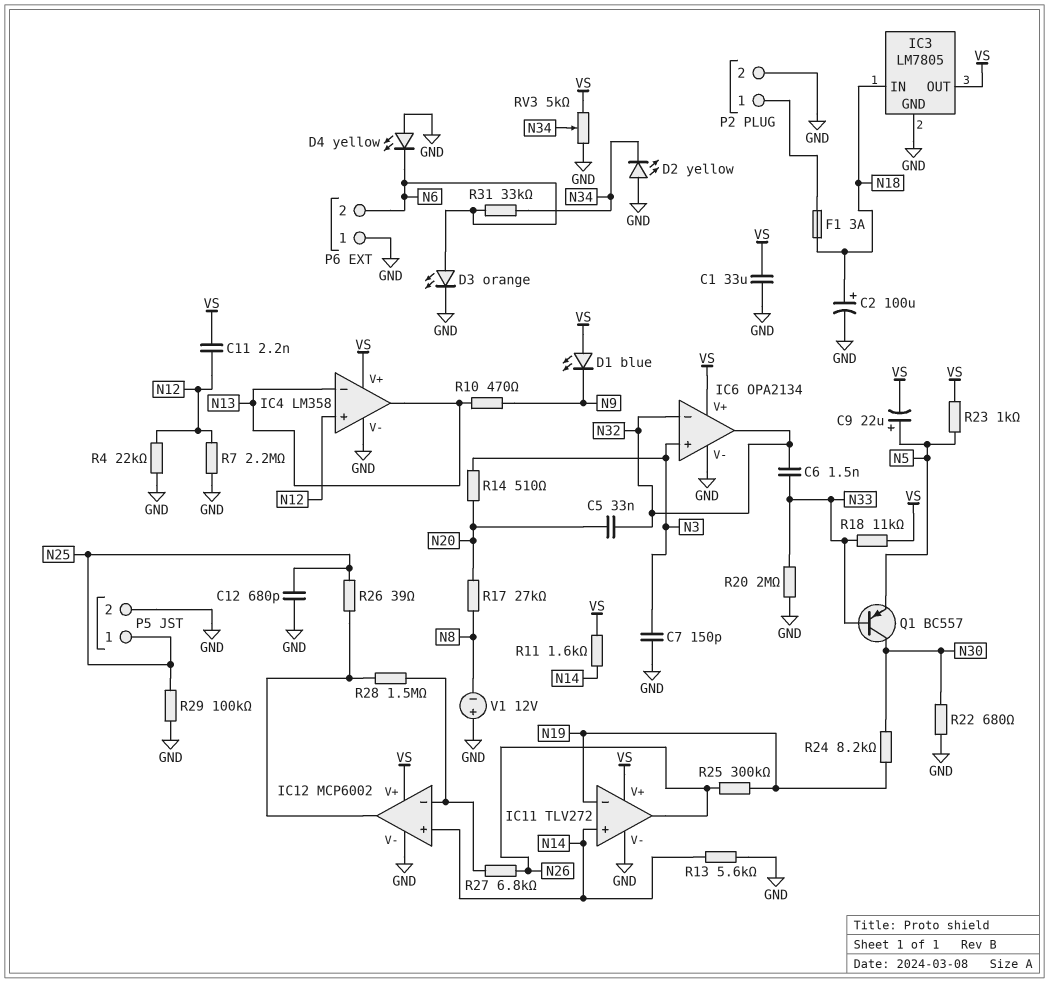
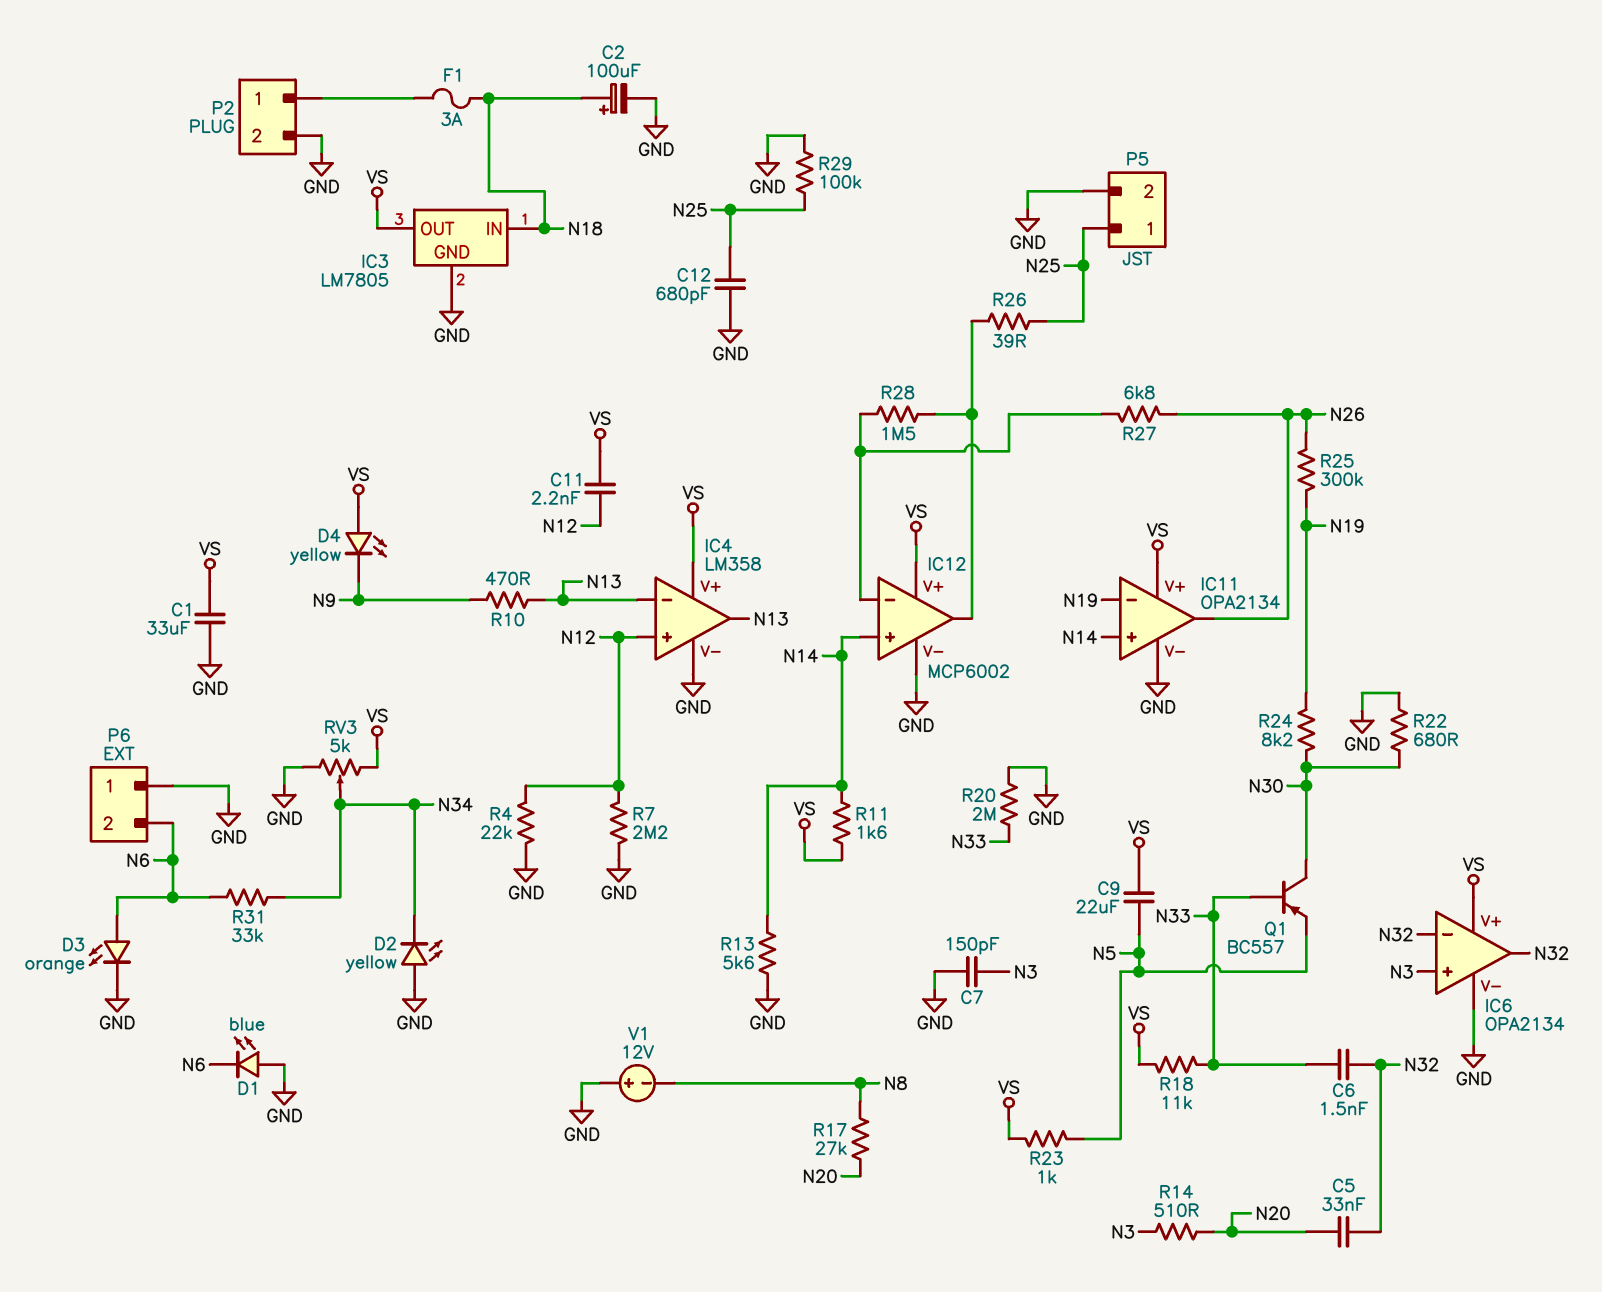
C9: 22uF (plus N5, minus VS) -> 22uF (N5, VS)
D1: LED blue (A VS, K N9) -> LED blue (A GND, K N6)
D4: LED yellow (A GND, K N6) -> LED yellow (A VS, K N9)
IC11: TLV272 -> OPA2134

